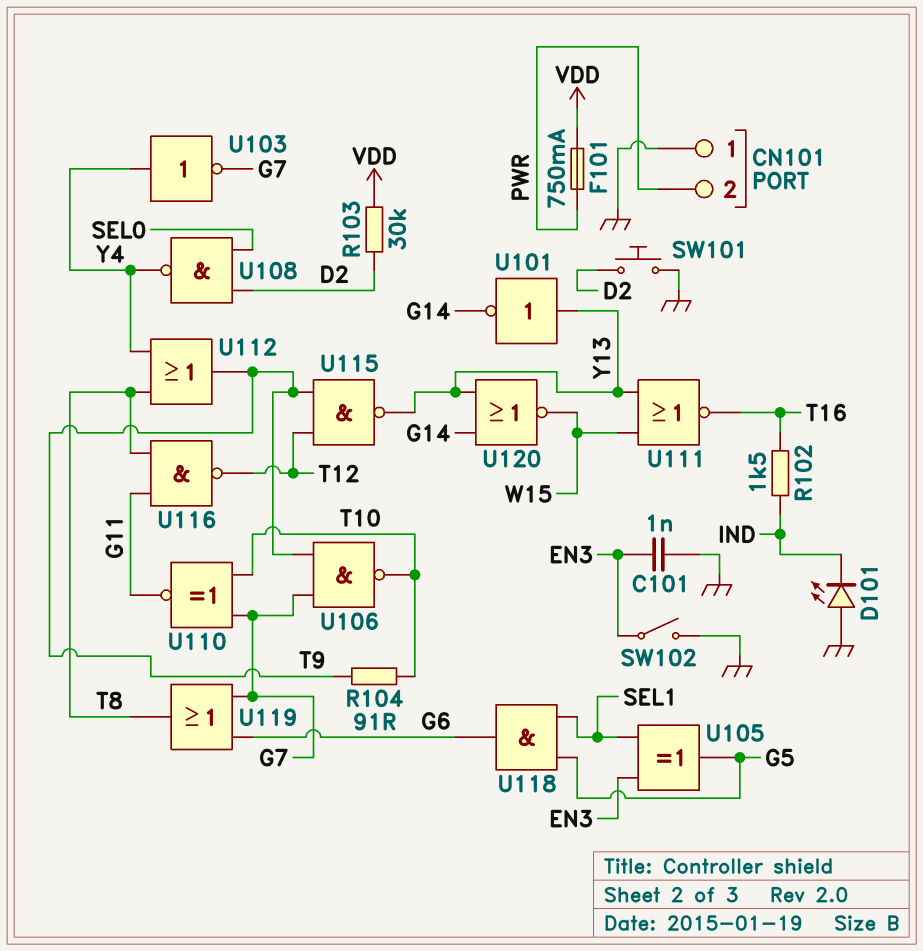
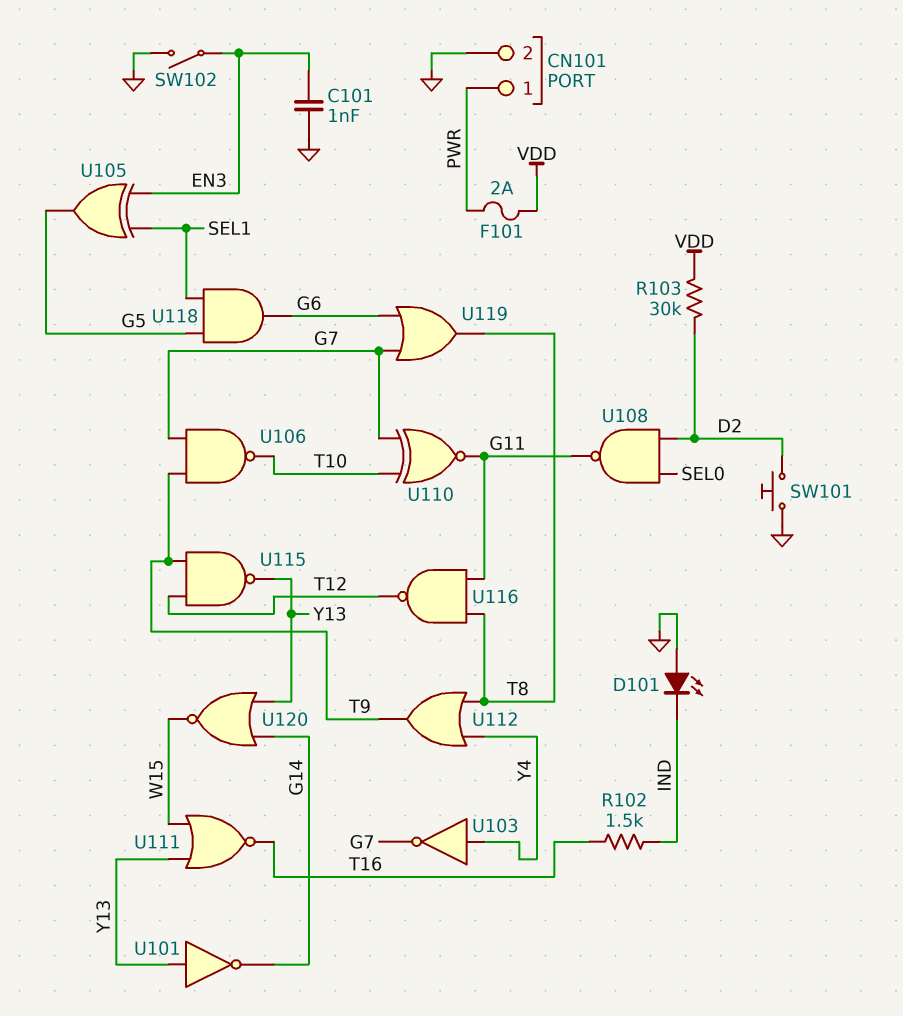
CN101 pin 1: GND -> PWR
CN101 pin 2: PWR -> GND
F101: 750mA (PWR, VDD) -> 2A (PWR, VDD)
R104: 91 (T9, T10) -> none
U108: NAND (in D2, in SEL0, out Y4) -> NAND (in D2, in SEL0, out G11)

